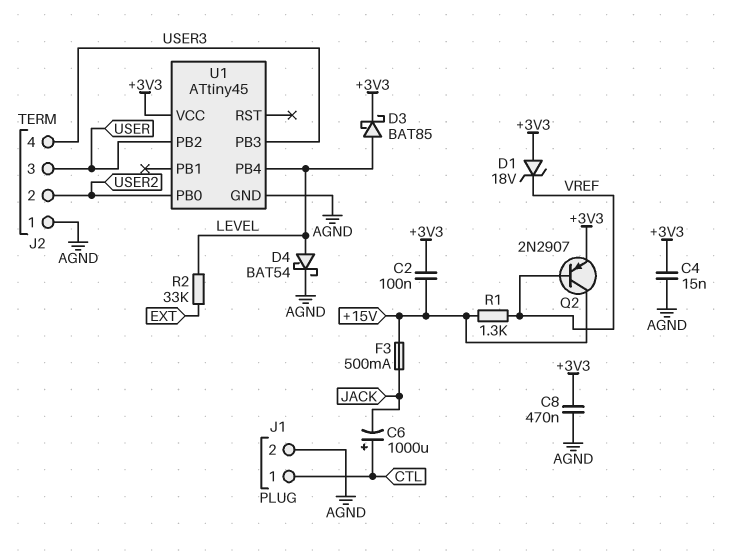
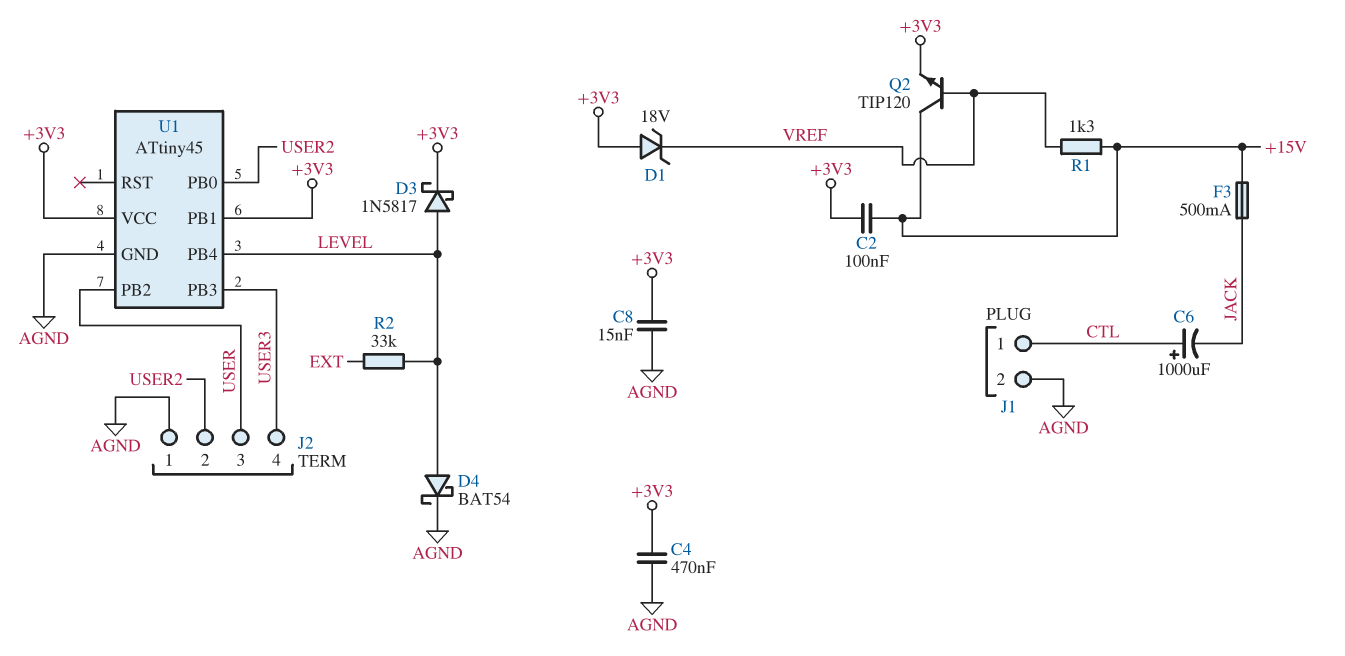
C4: 15nF (+3V3, AGND) -> 470nF (+3V3, AGND)
C8: 470nF (+3V3, AGND) -> 15nF (+3V3, AGND)
D3: schottky BAT85 (A LEVEL, K +3V3) -> schottky 1N5817 (A LEVEL, K +3V3)
Q2: PNP 2N2907 (B VREF, C +15V, E +3V3) -> NPN TIP120 (B VREF, C +15V, E +3V3)
U1 pin PB1: none -> +3V3

